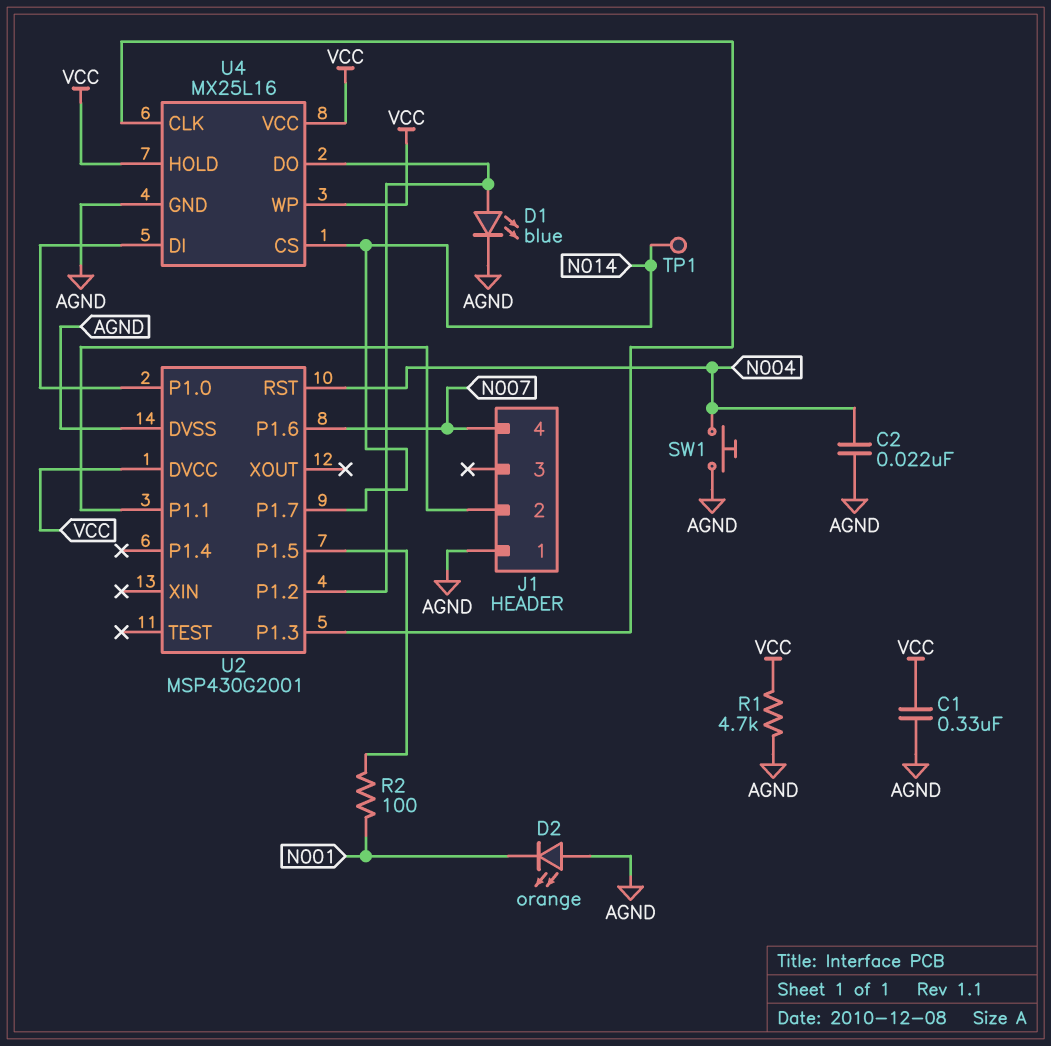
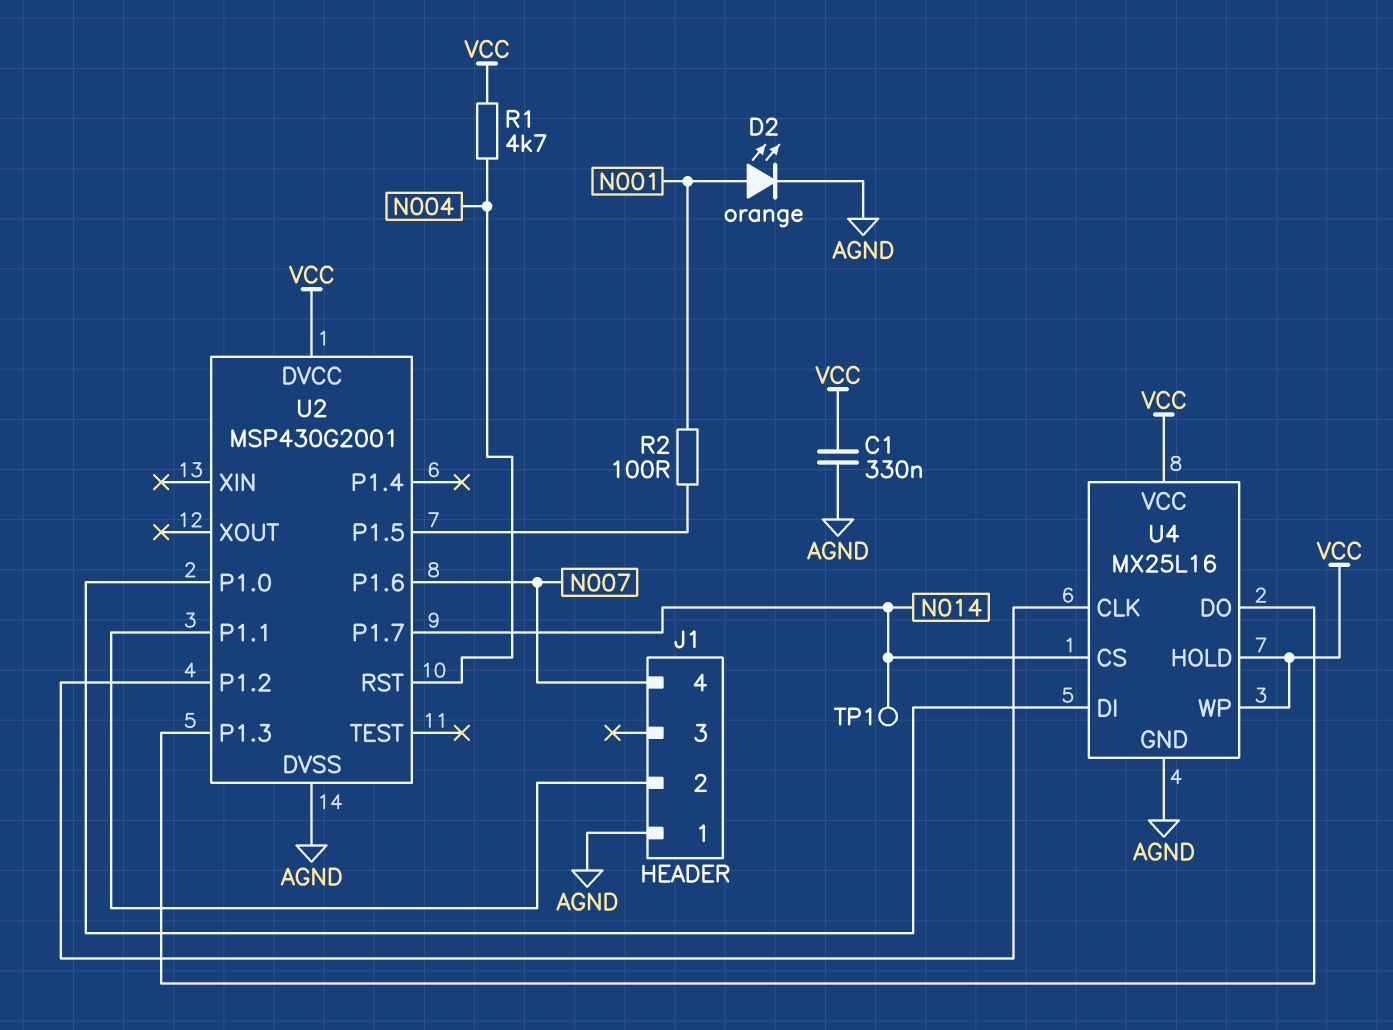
C2: 22nF (AGND, N004) -> none
D1: LED blue (A U2/P1.2, K AGND) -> none
D2: LED orange (A AGND, K N001) -> LED orange (A N001, K AGND)
R1: 4.7k (AGND, VCC) -> 4.7k (N004, VCC)
SW1: button (AGND, N004) -> none
U4 pin CLK: U2/P1.3 -> U2/P1.2
U4 pin DO: U2/P1.2 -> U2/P1.3

